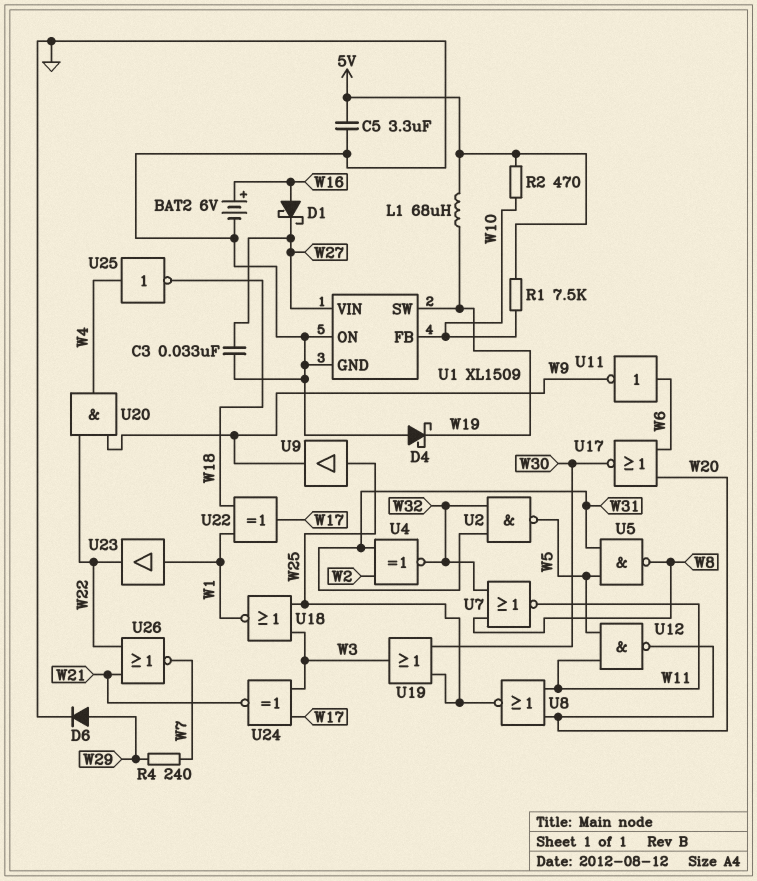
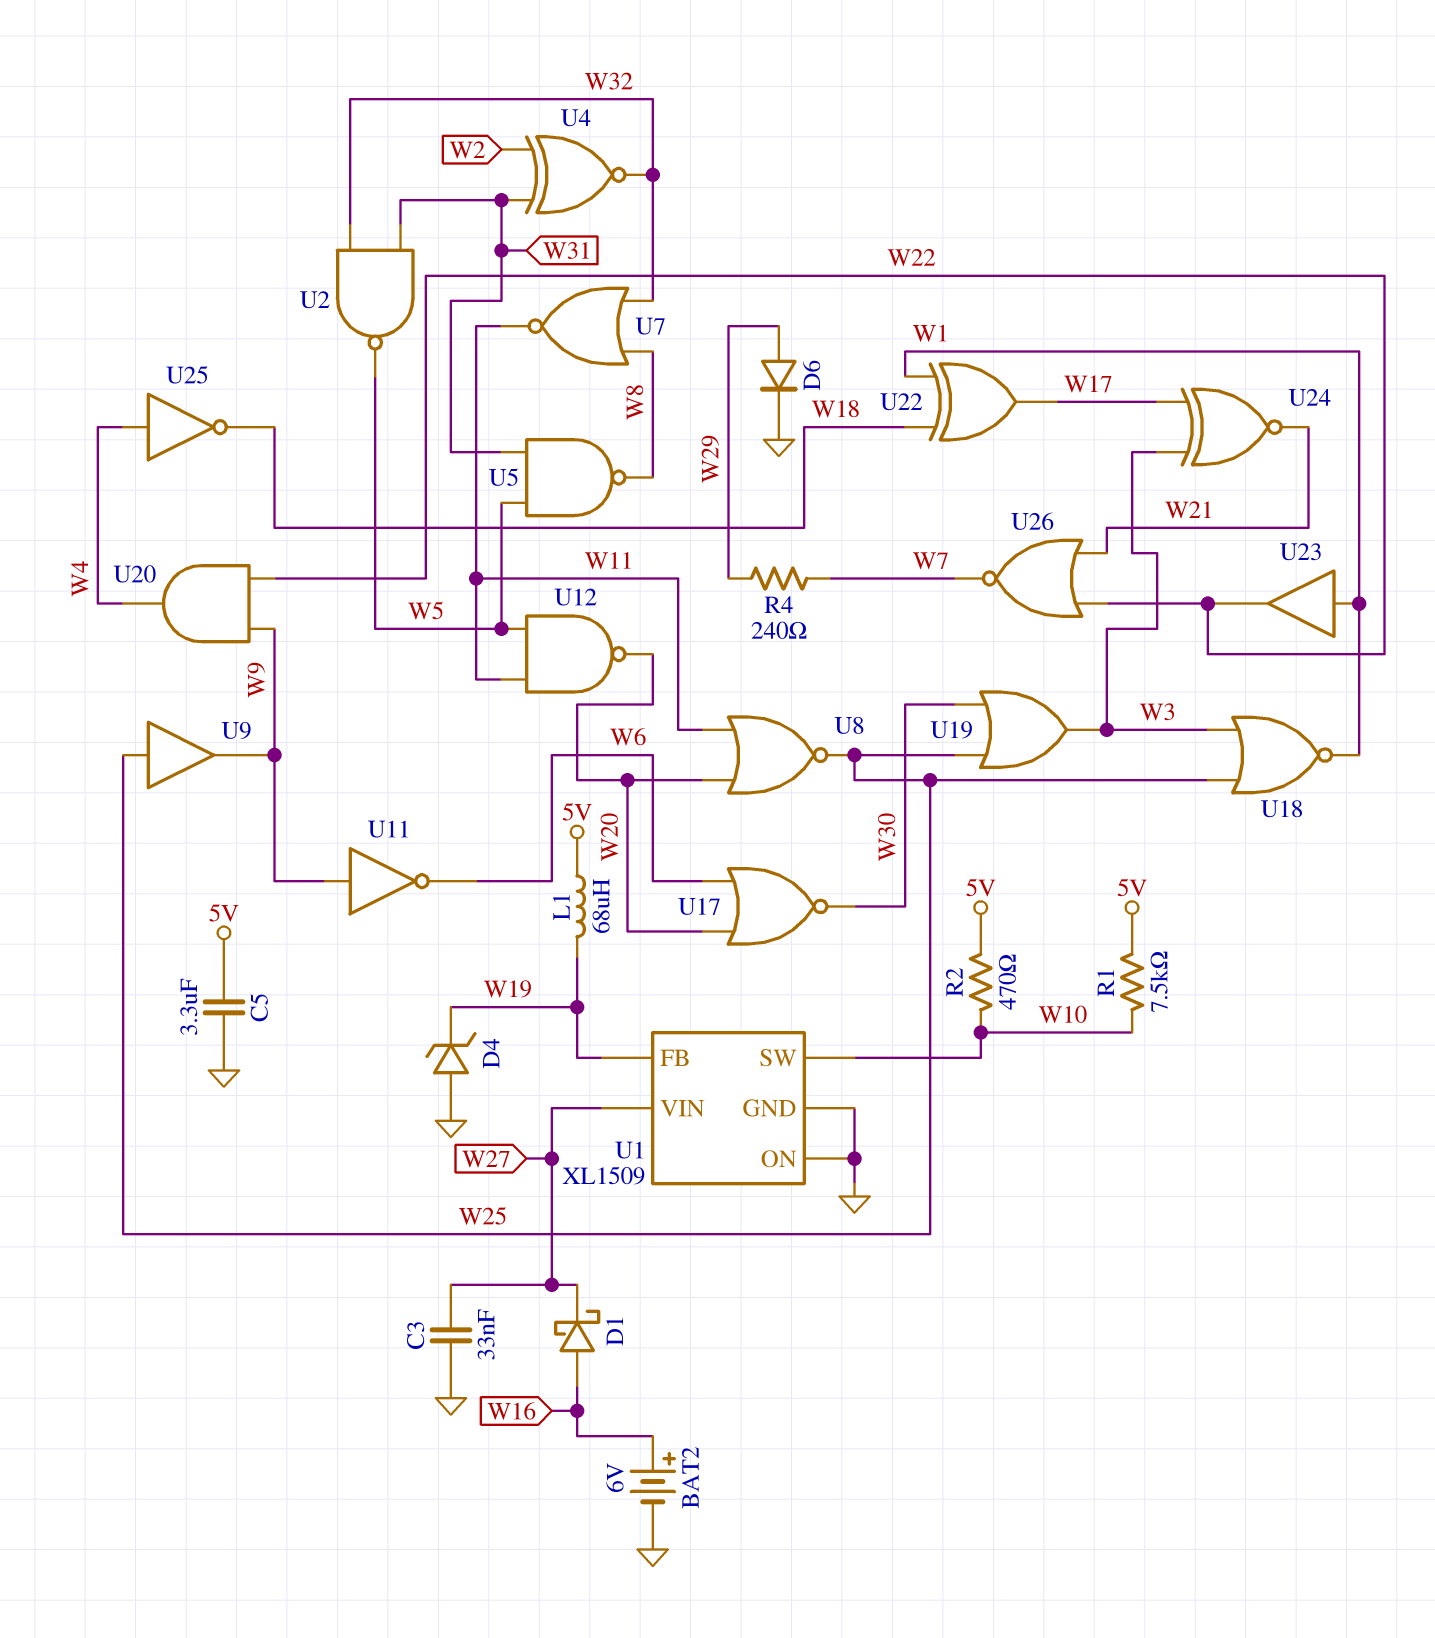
D4: schottky (A GND, K W19) -> zener (A GND, K W19)
U1 pin FB: W10 -> W19
U1 pin SW: W19 -> W10
U11: NOT (in W6, out W9) -> NOT (in W9, out W6)

